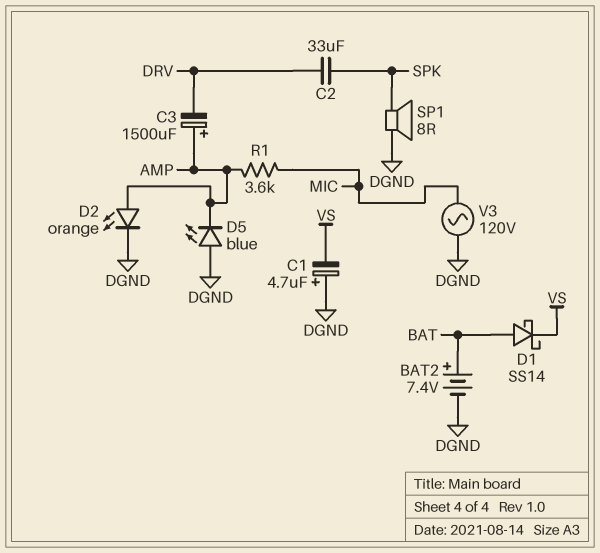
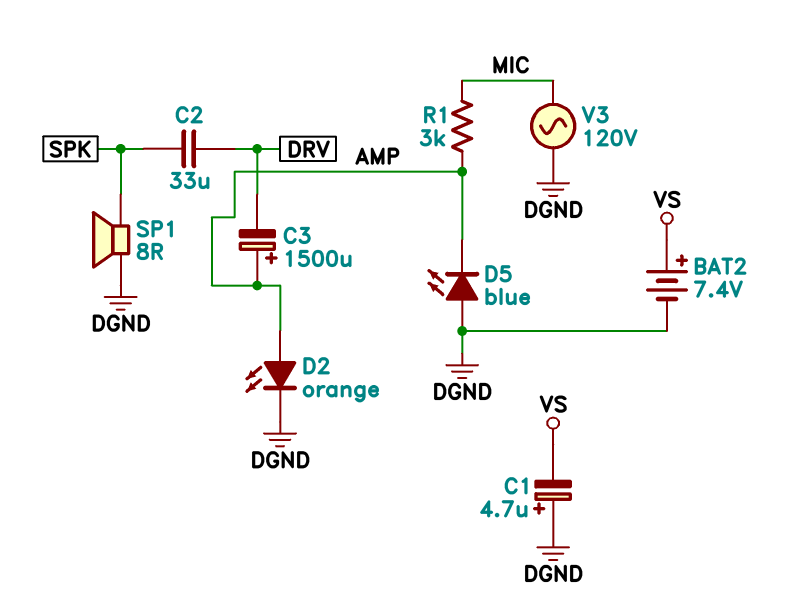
BAT2: 7.4V (plus BAT, minus DGND) -> 7.4V (plus VS, minus DGND)
D1: schottky SS14 (A BAT, K VS) -> none
R1: 3.6k (AMP, MIC) -> 3k (AMP, MIC)

